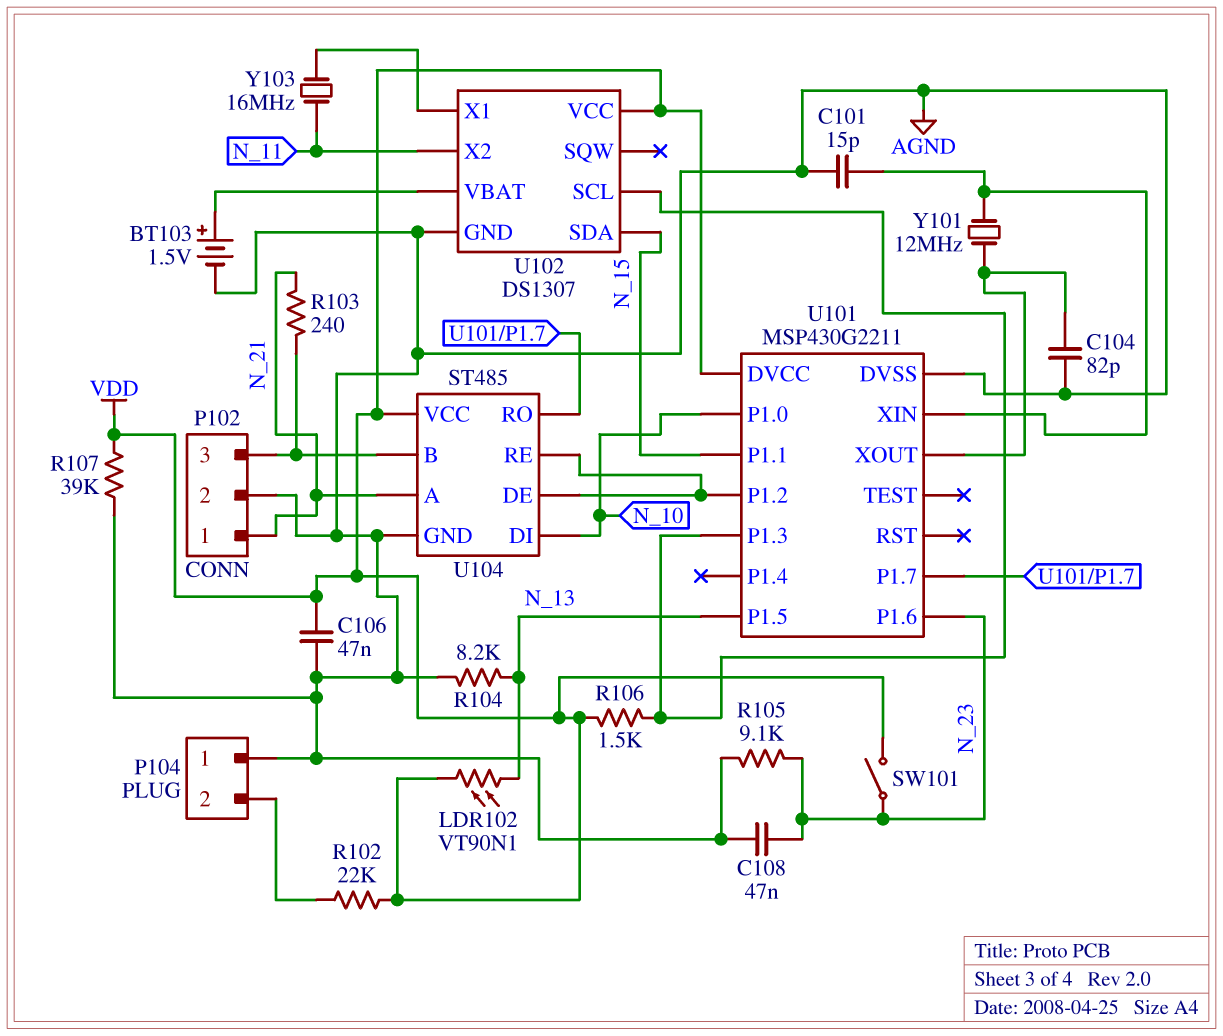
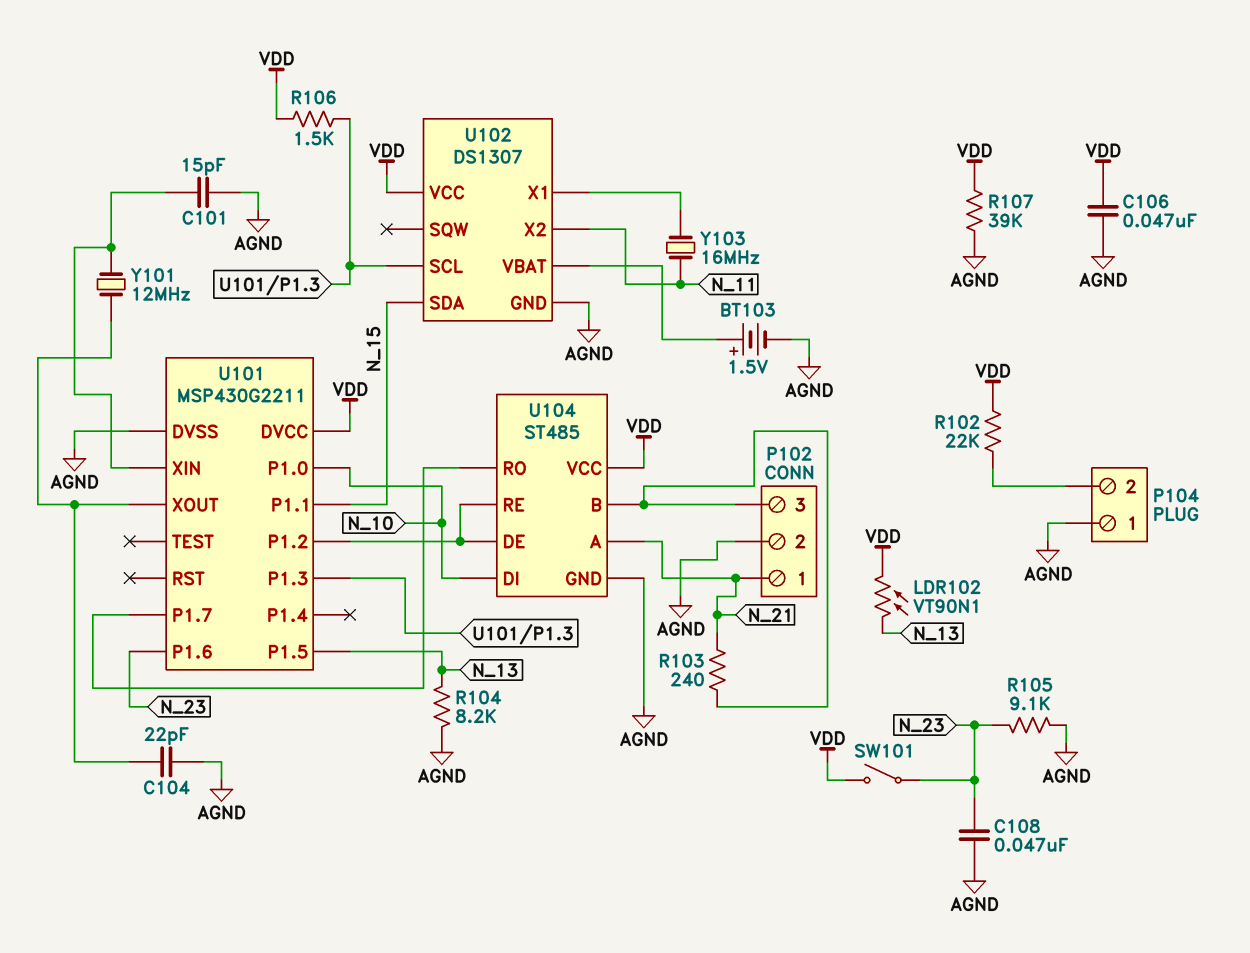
C104: 82pF (AGND, U101/XOUT) -> 22pF (AGND, U101/XOUT)

